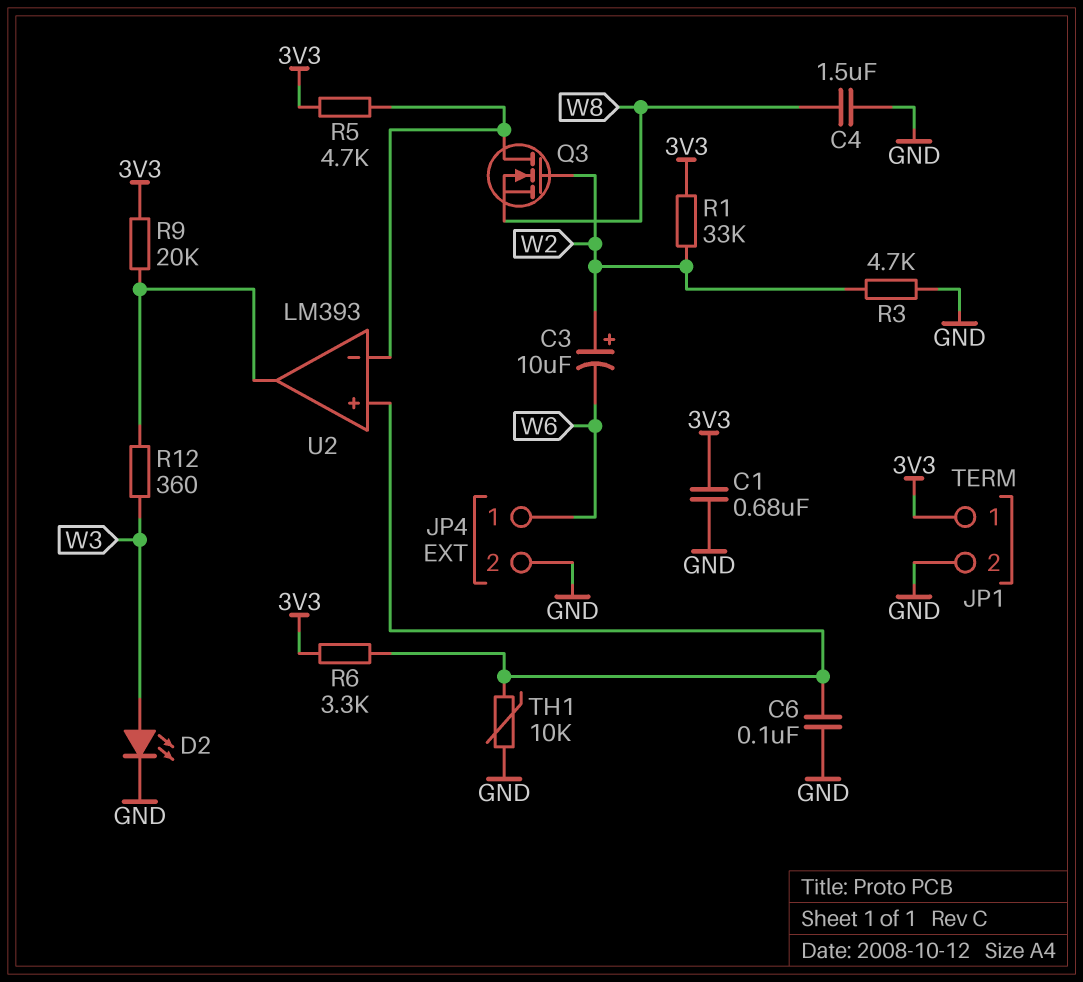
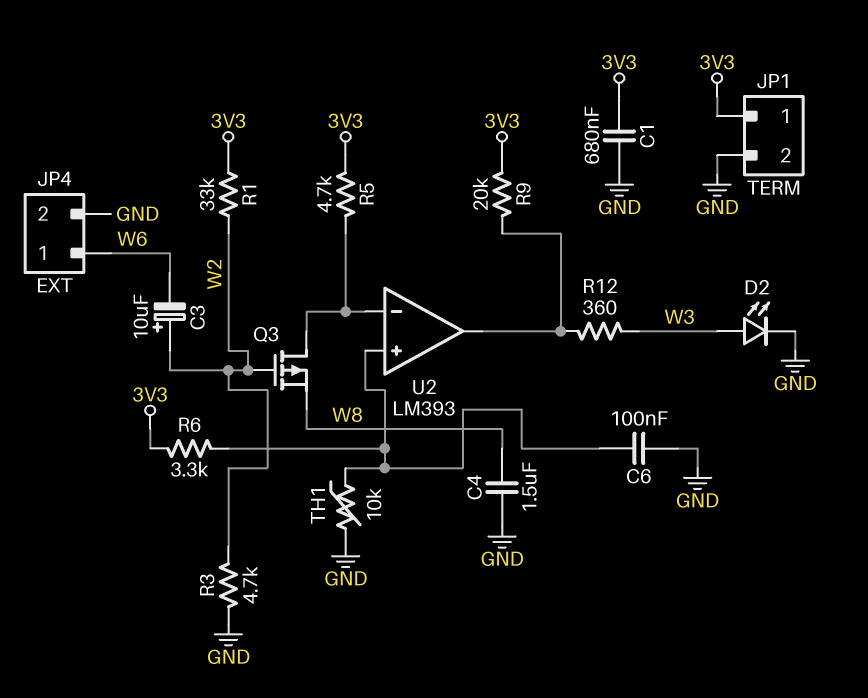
Q3: NMOS (G W2, D U2/in-, S W8) -> PMOS (G W2, D U2/in-, S W8)

